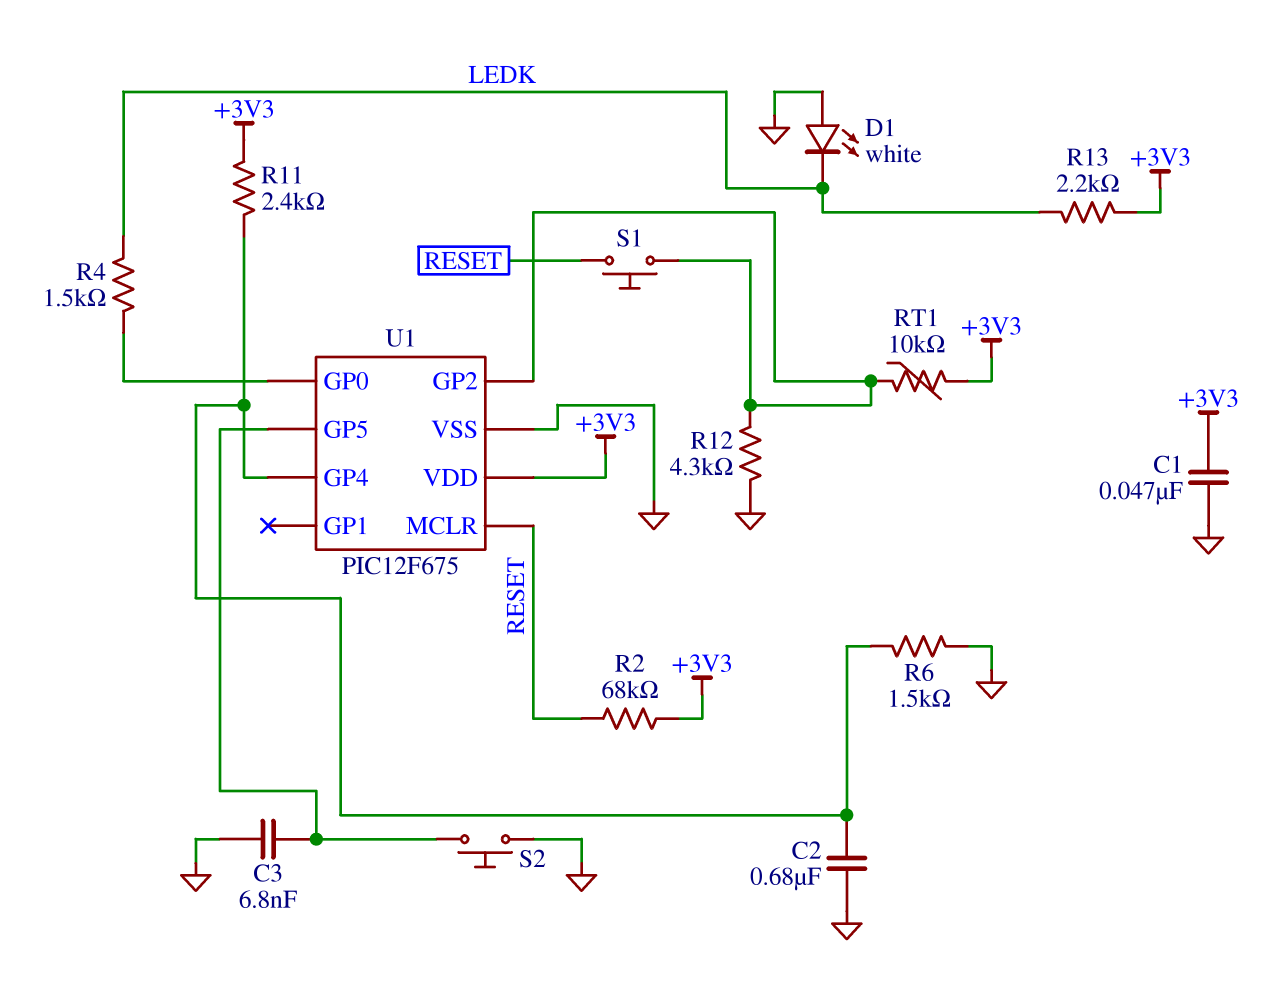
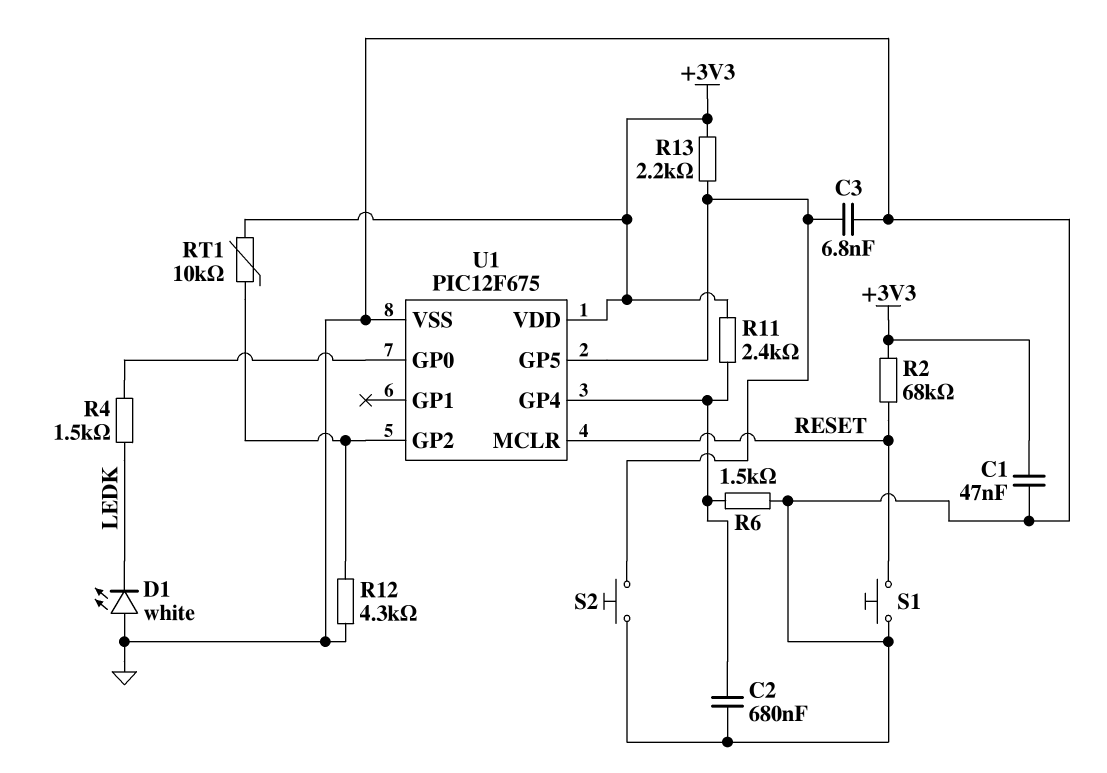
R13: 2.2k (+3V3, LEDK) -> 2.2k (+3V3, U1/GP5)
S1: button (RESET, U1/GP2) -> button (GND, RESET)

